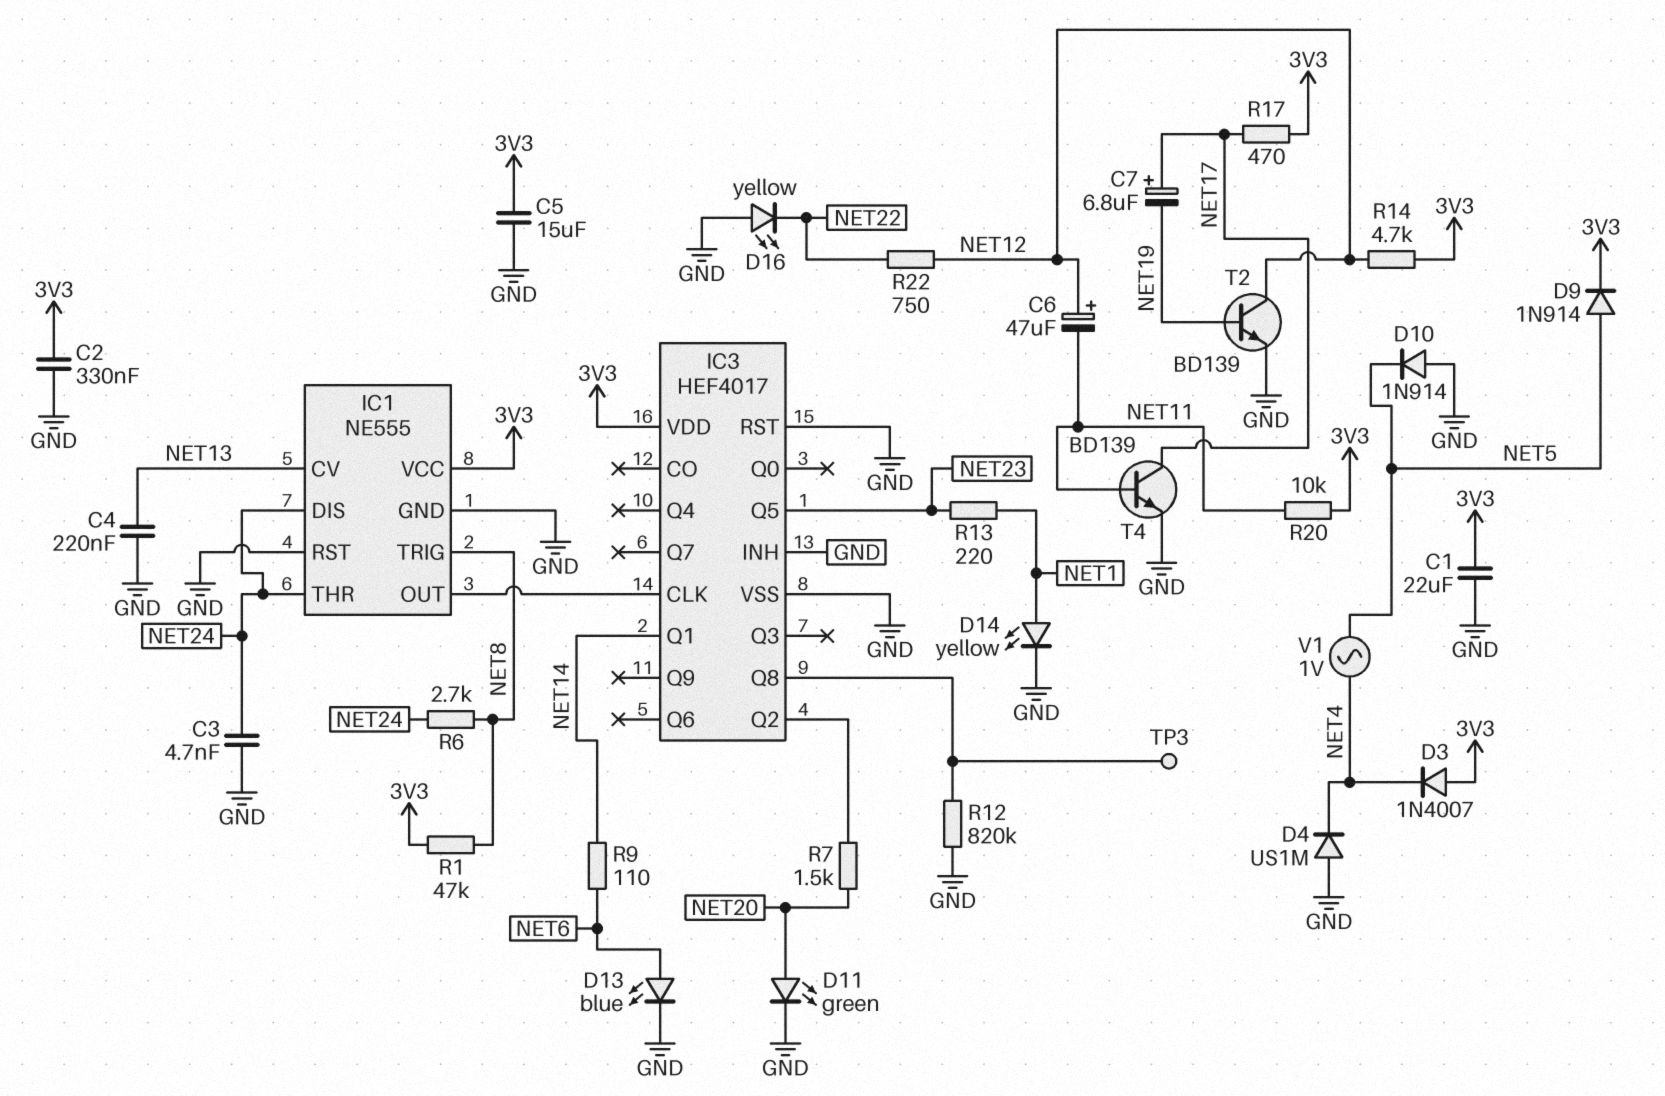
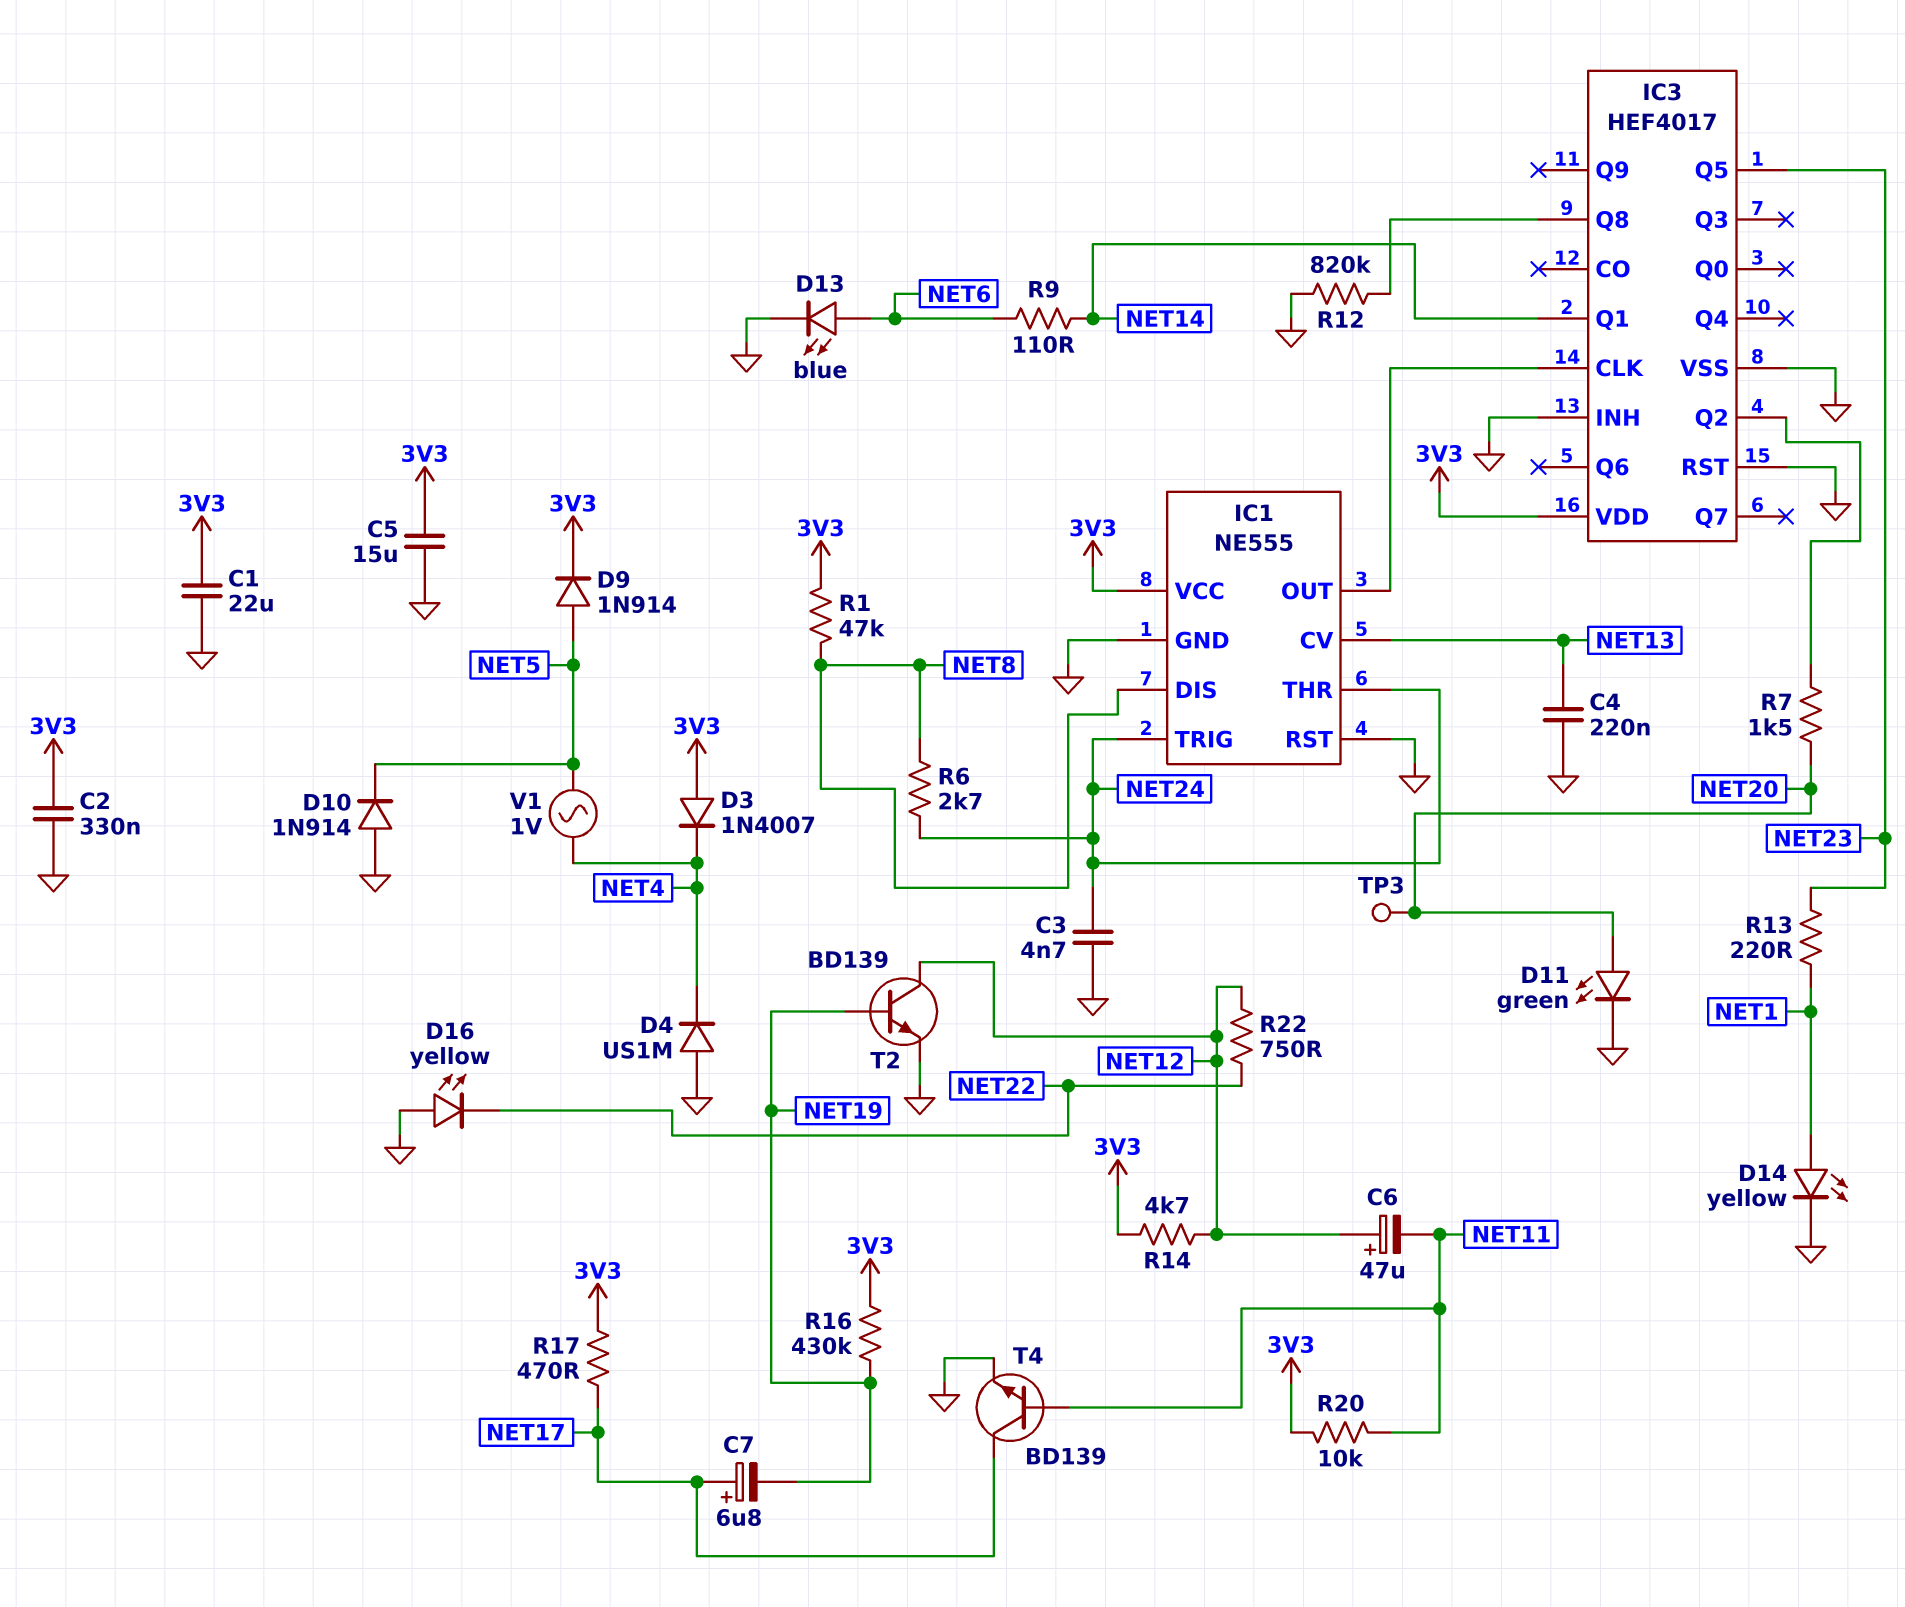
IC1 pin DIS: NET24 -> NET8
IC1 pin TRIG: NET8 -> NET24
R16: none -> 430k (3V3, NET19)
TP3: test point (IC3/Q8) -> test point (NET20)

